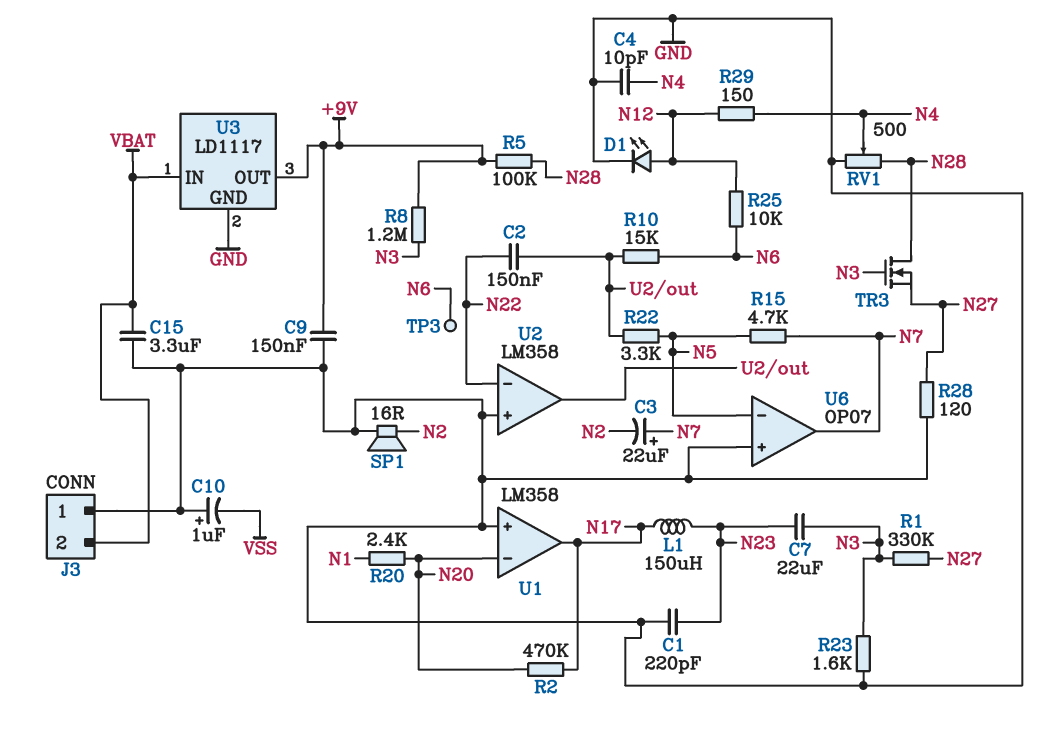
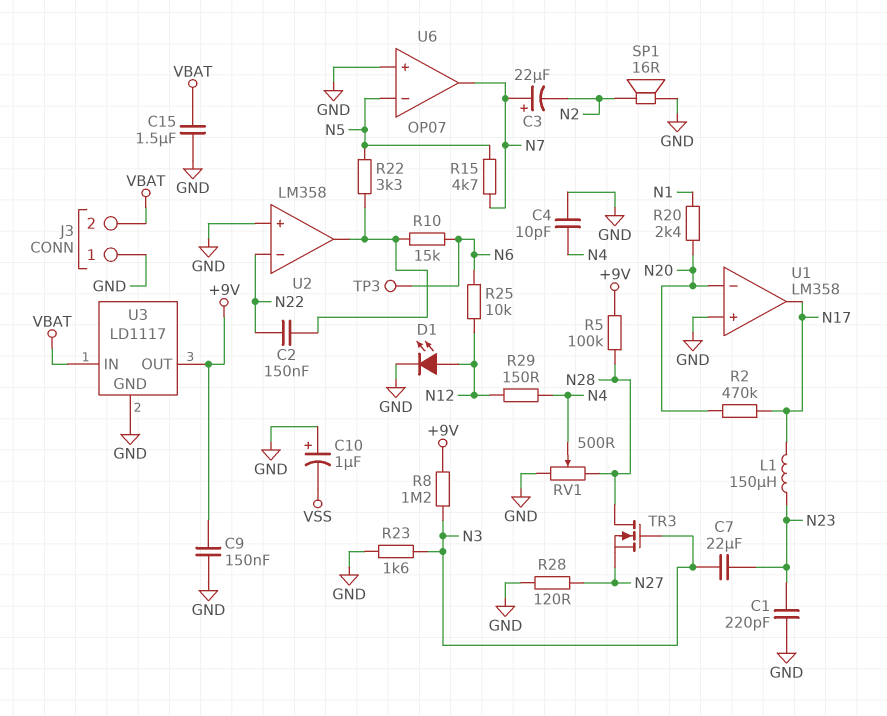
C15: 3.3uF (GND, VBAT) -> 1.5uF (GND, VBAT)
R1: 330k (N3, N27) -> none

